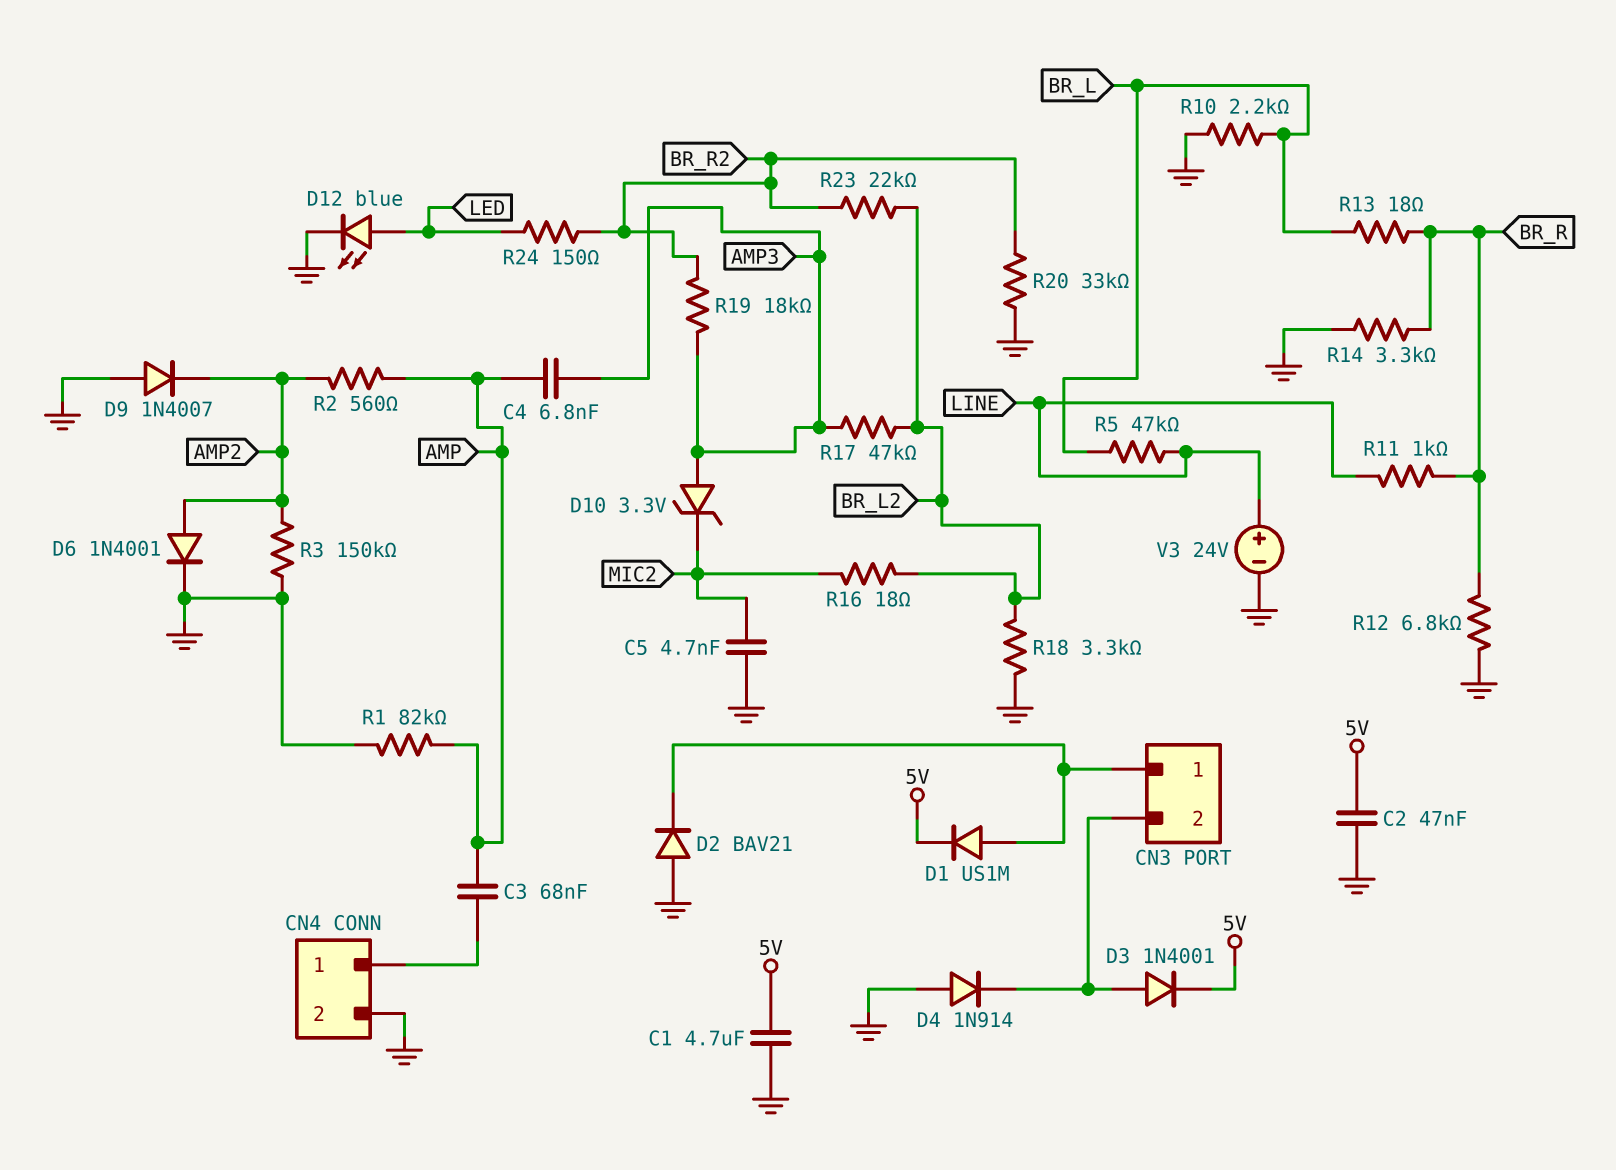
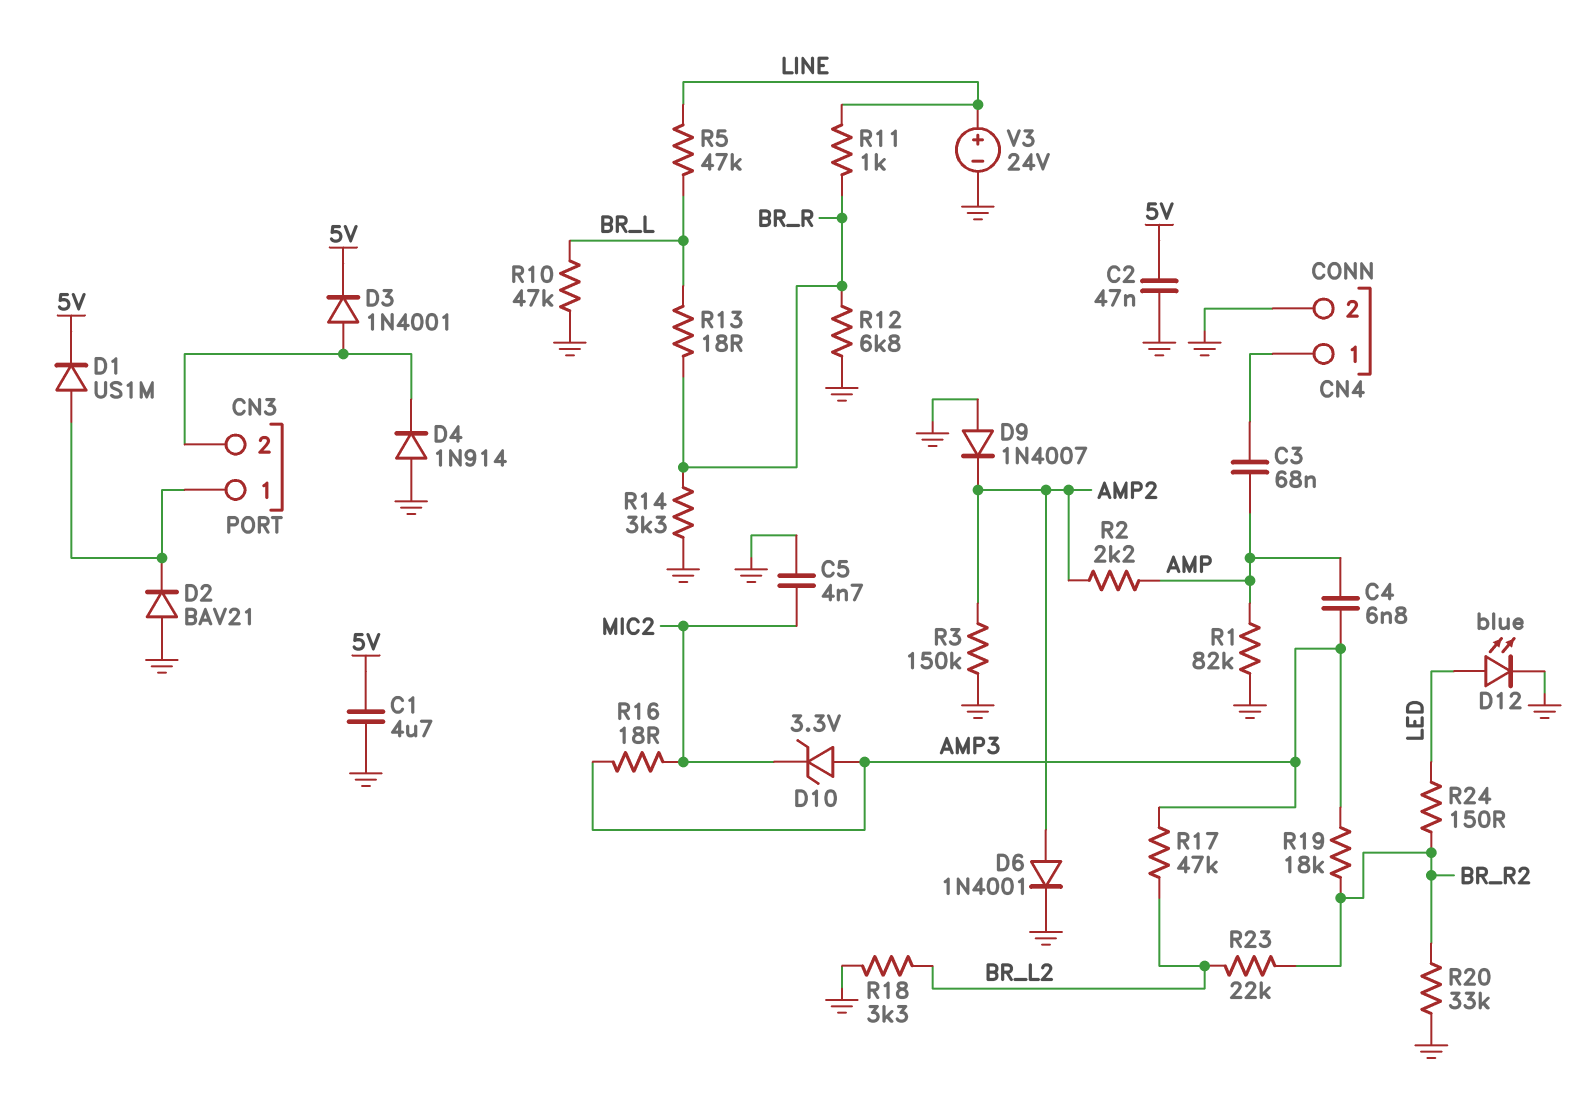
R2: 560 (AMP, AMP2) -> 2.2k (AMP, AMP2)
R10: 2.2k (BR_L, GND) -> 47k (BR_L, GND)
R16: 18 (BR_L2, MIC2) -> 18 (AMP3, MIC2)

